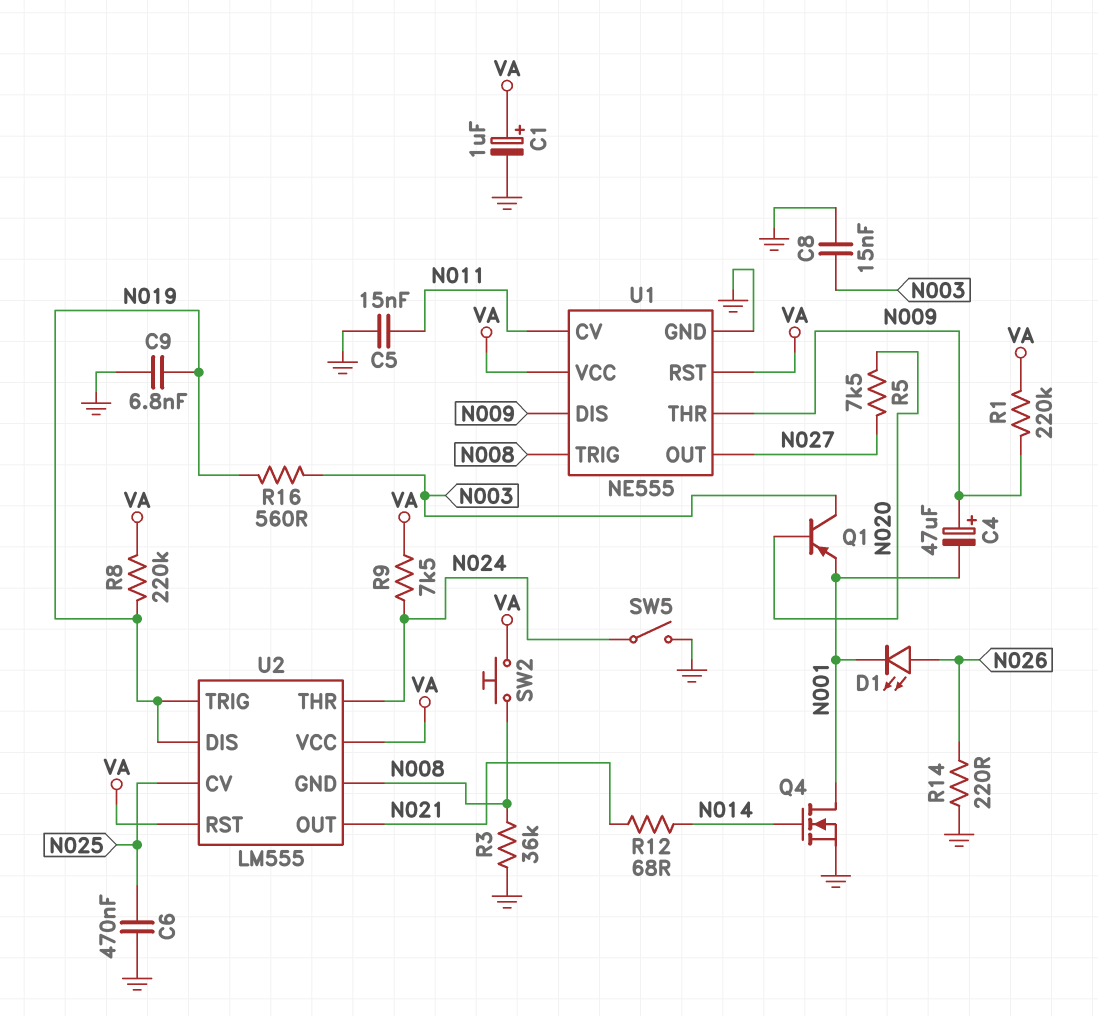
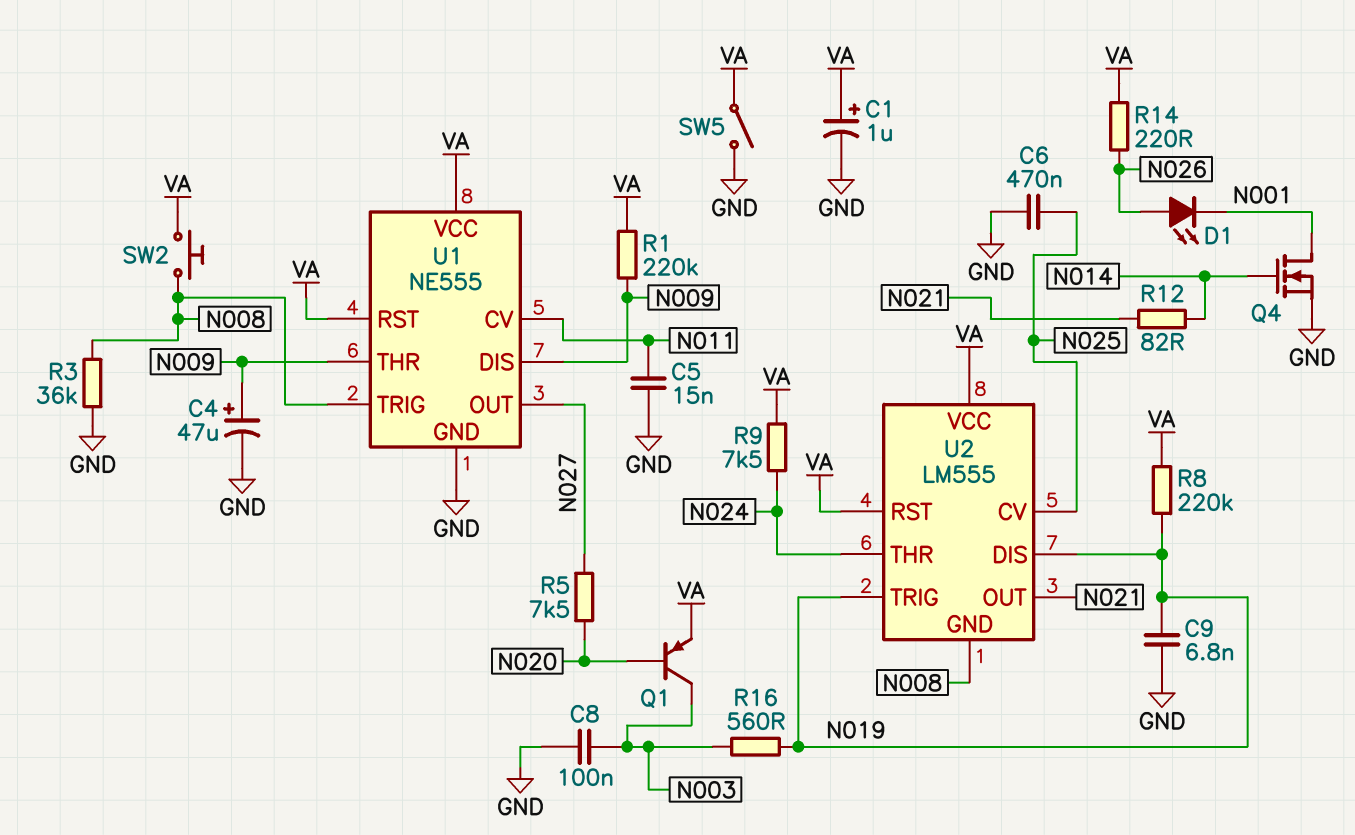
C4: 47uF (plus N009, minus N001) -> 47uF (plus N009, minus GND)
C8: 15nF (GND, N003) -> 100nF (GND, N003)
Q1: PNP (B N020, C N003, E N001) -> PNP (B N020, C N003, E VA)
R12: 68 (N014, N021) -> 82 (N014, N021)
R14: 220 (GND, N026) -> 220 (N026, VA)
SW5: switch (GND, N024) -> switch (GND, VA)

